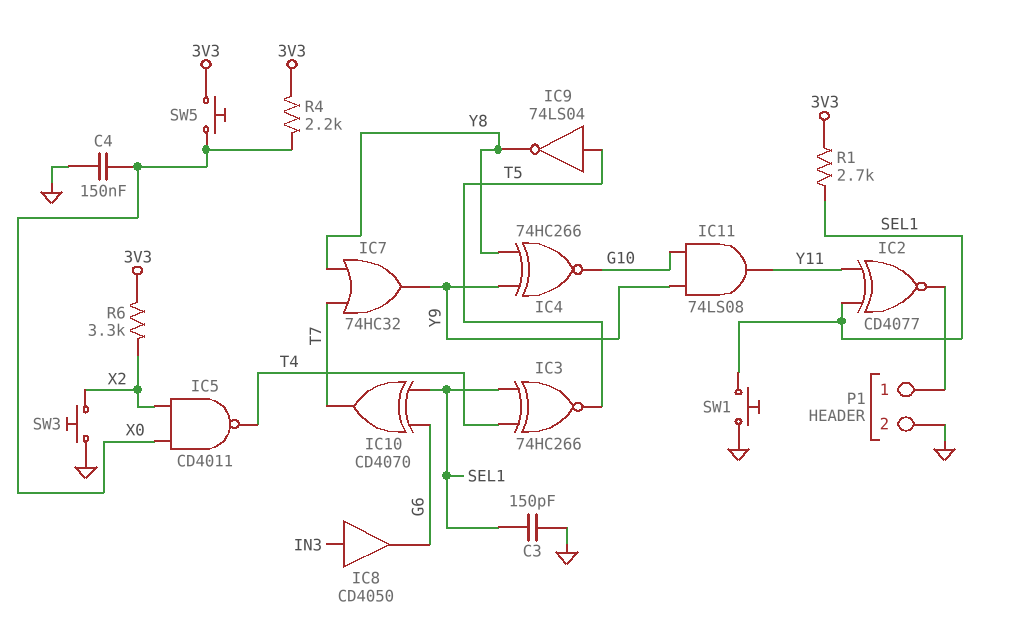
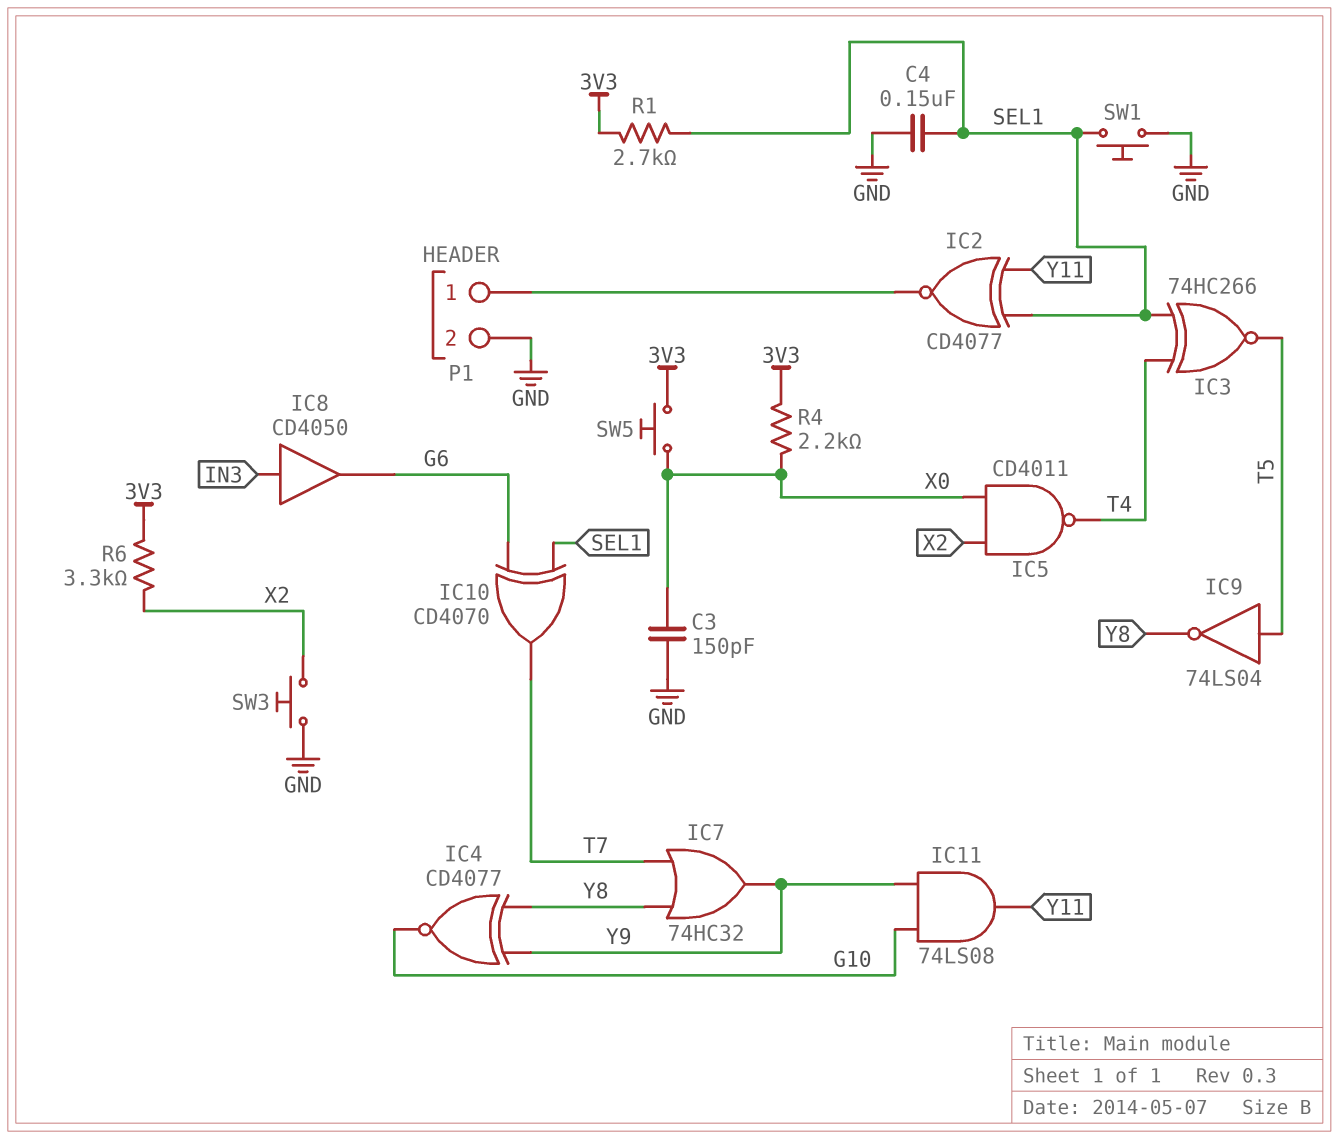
C3: 150pF (GND, SEL1) -> 150pF (GND, X0)
C4: 150nF (GND, X0) -> 150nF (GND, SEL1)
IC4: XNOR 74HC266 (in Y8, in Y9, out G10) -> XNOR CD4077 (in Y8, in Y9, out G10)

